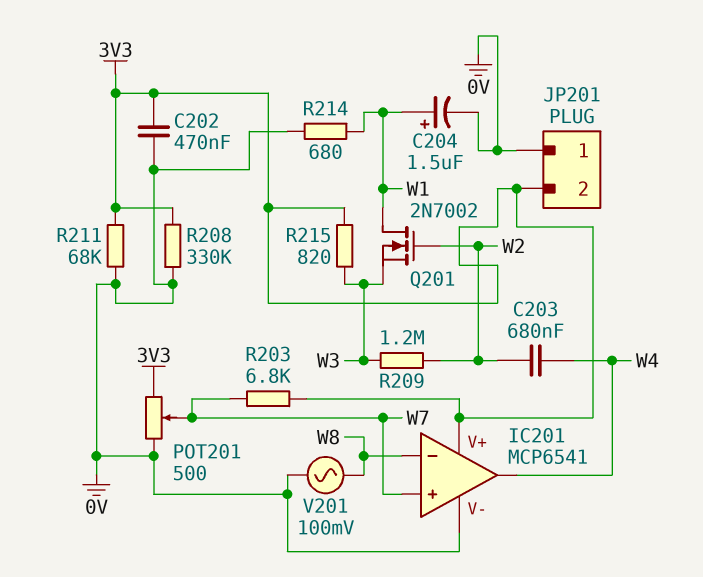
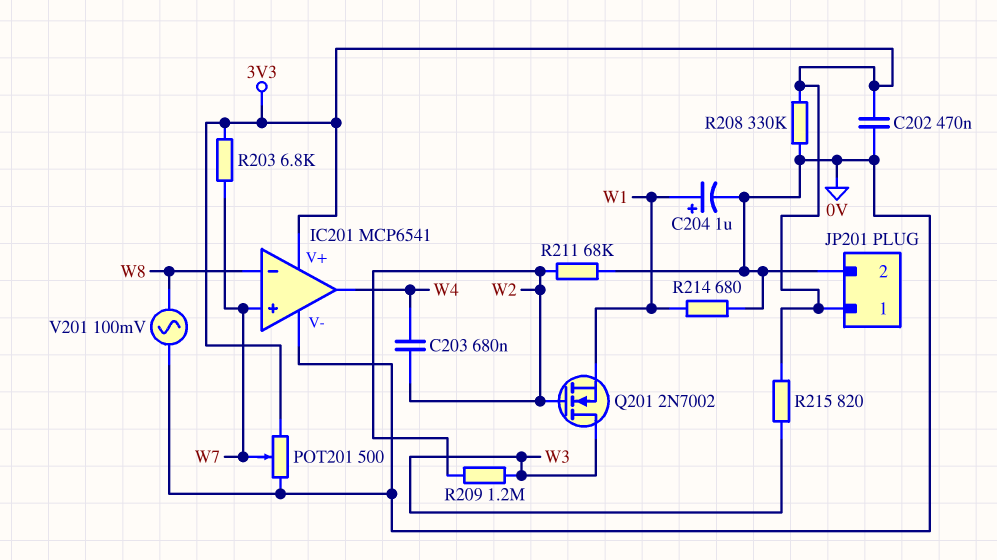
C204: 1.5uF (plus W1, minus 0V) -> 1uF (plus W1, minus 0V)
JP201 pin 1: 0V -> 3V3
JP201 pin 2: 3V3 -> 0V
Q201: NMOS 2N7002 (G W2, D W1, S W3) -> NMOS 2N7002 (G W2, D W3, S W1)
R211: 68k (0V, 3V3) -> 68k (0V, W2)

